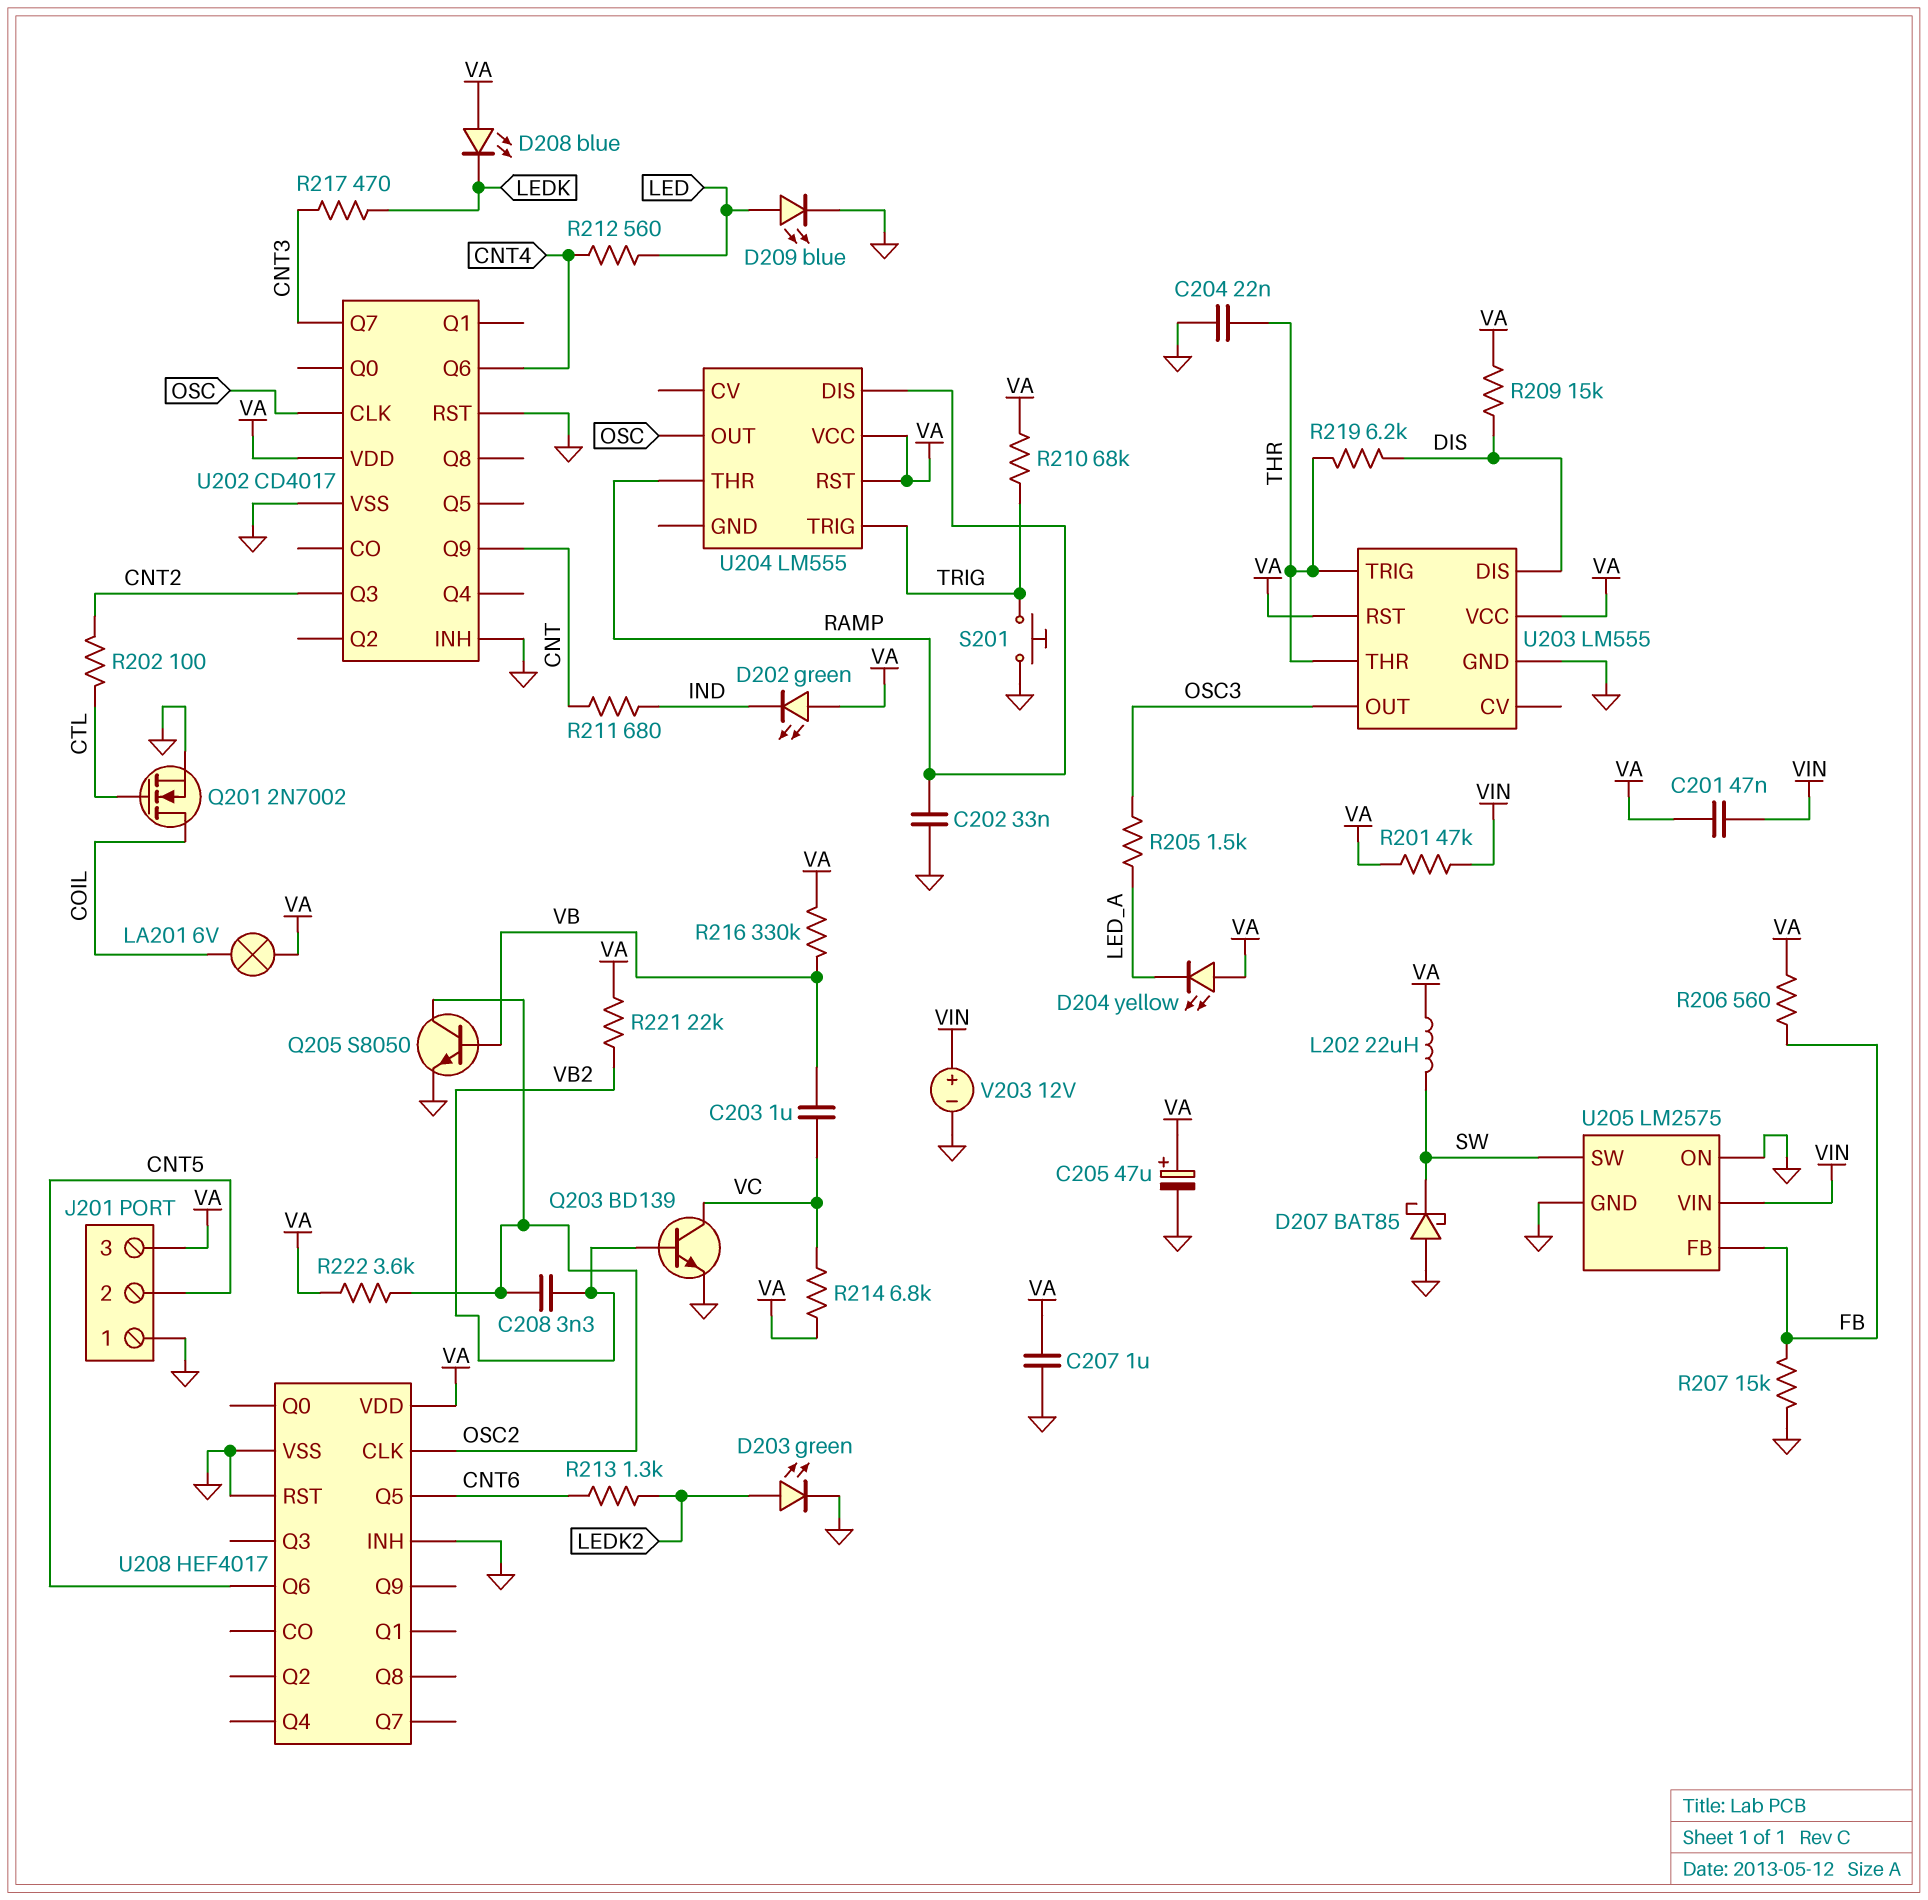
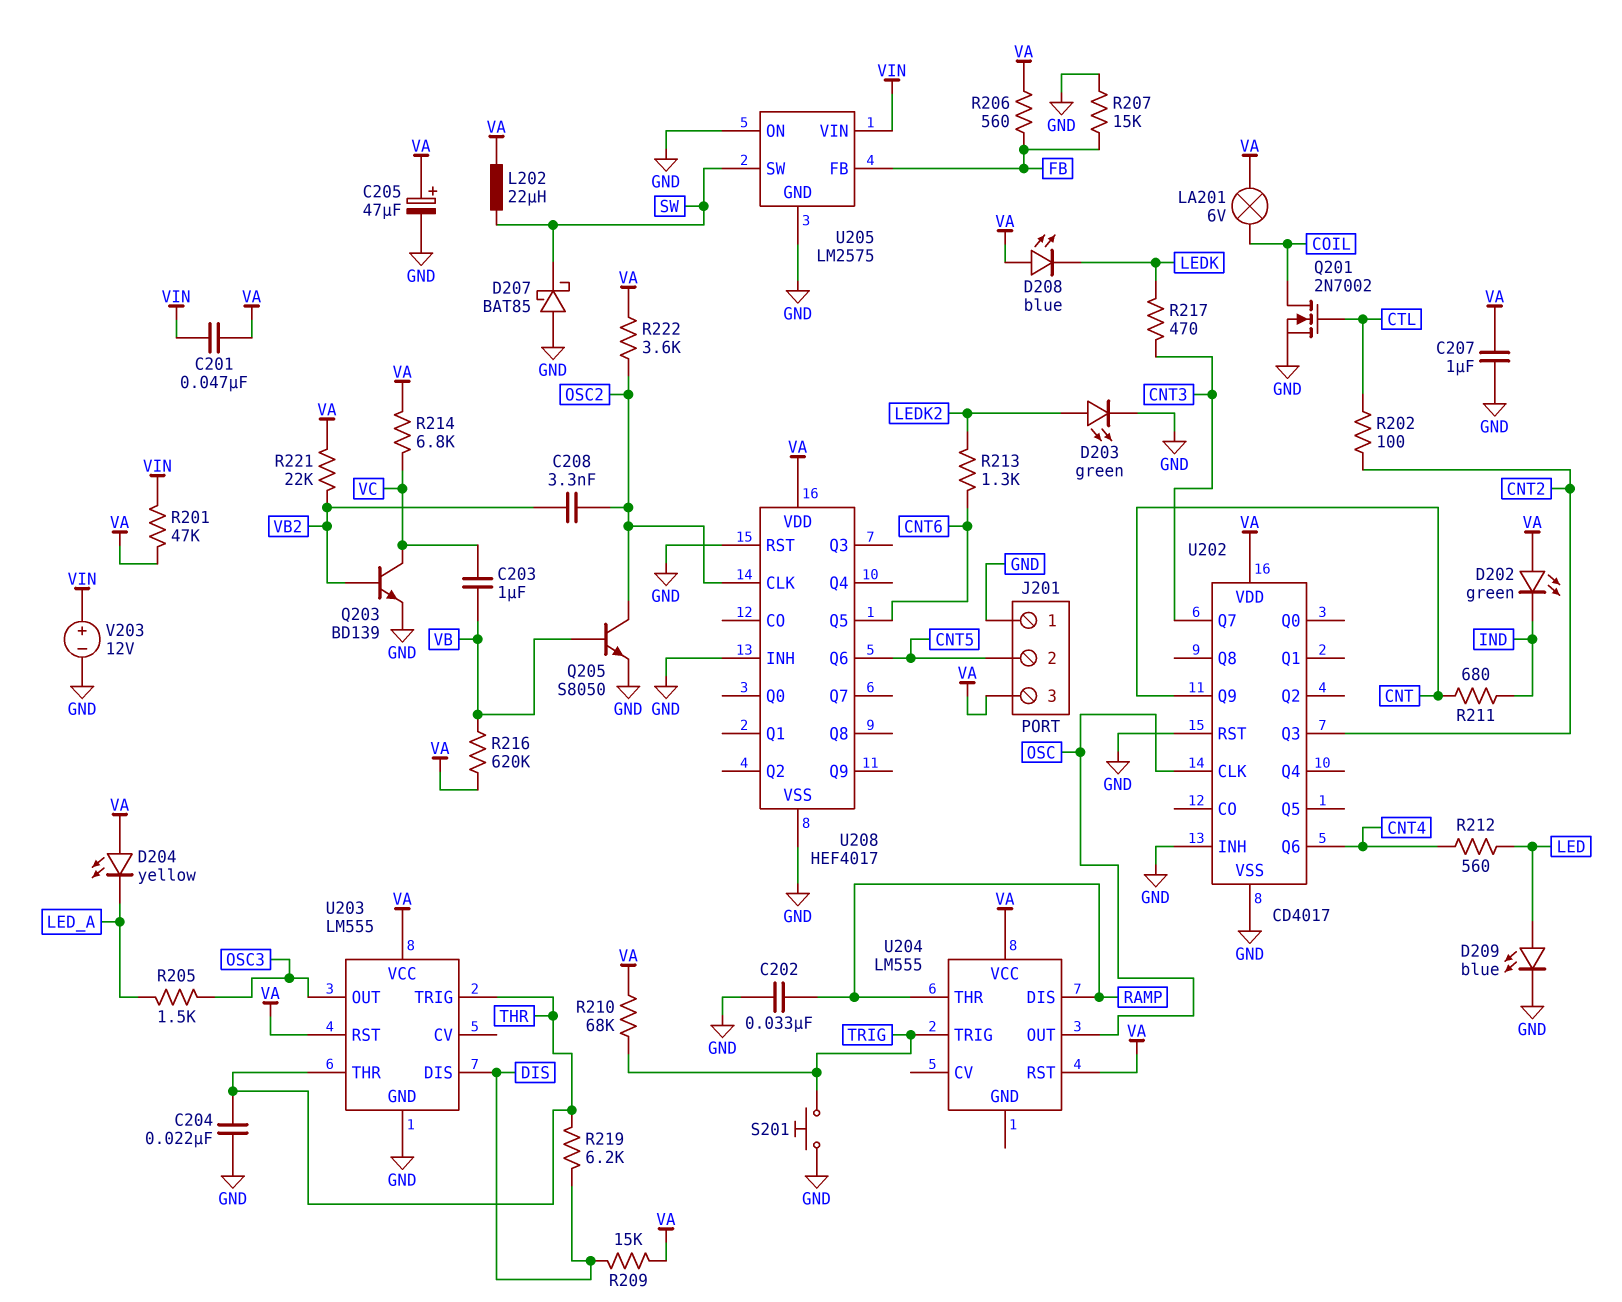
R216: 330k (VA, VB) -> 620k (VA, VB)

